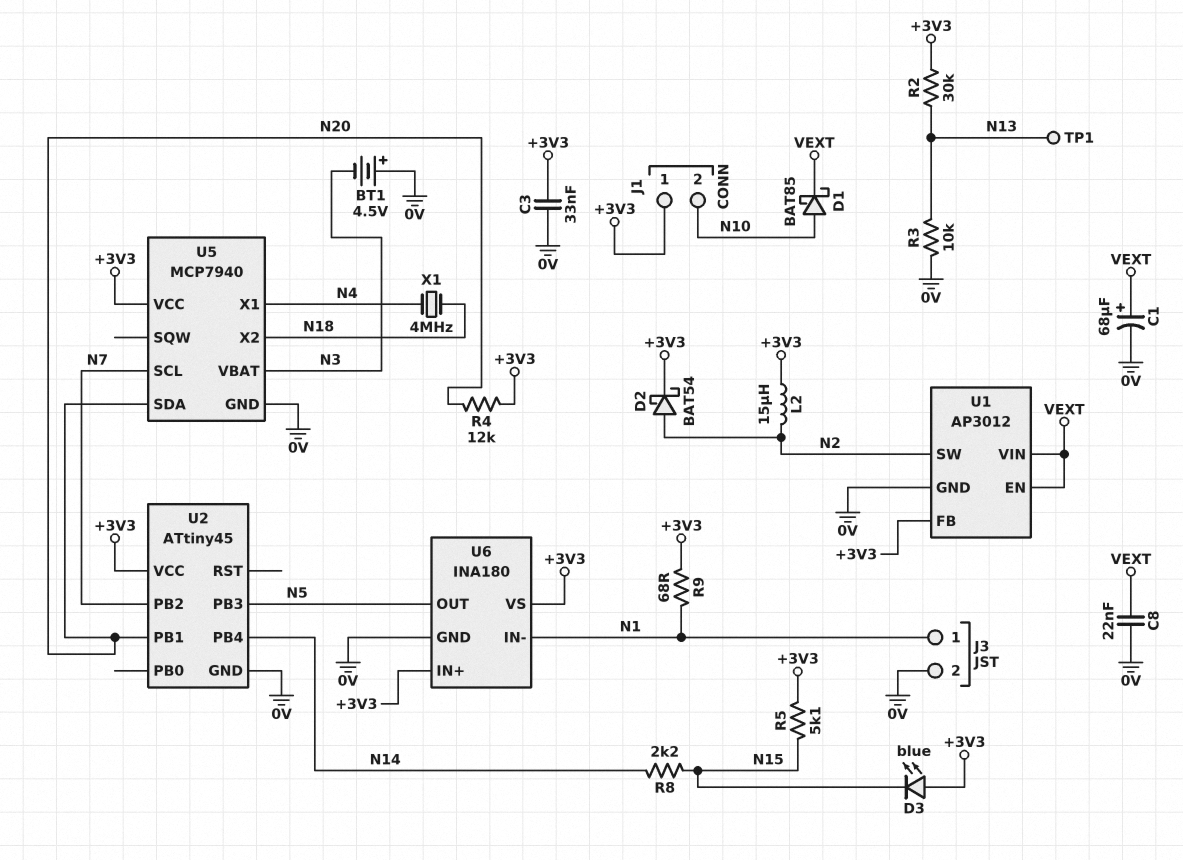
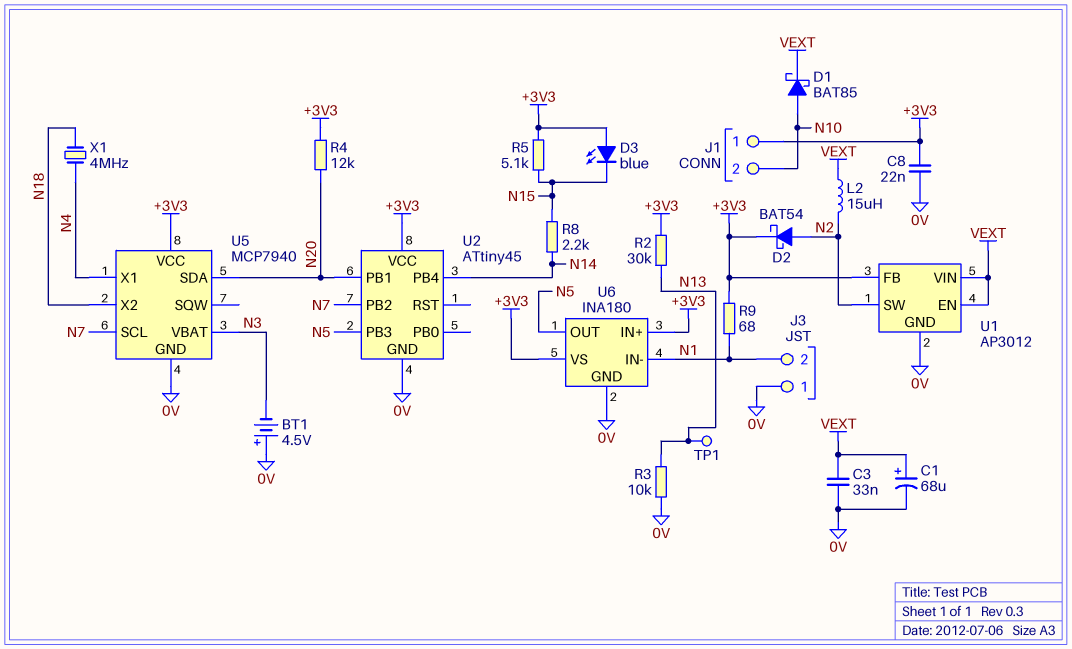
C3: 33nF (+3V3, 0V) -> 33nF (0V, VEXT)
C8: 22nF (0V, VEXT) -> 22nF (+3V3, 0V)
J3 pin 1: N1 -> 0V
J3 pin 2: 0V -> N1
L2: 15uH (+3V3, N2) -> 15uH (N2, VEXT)

